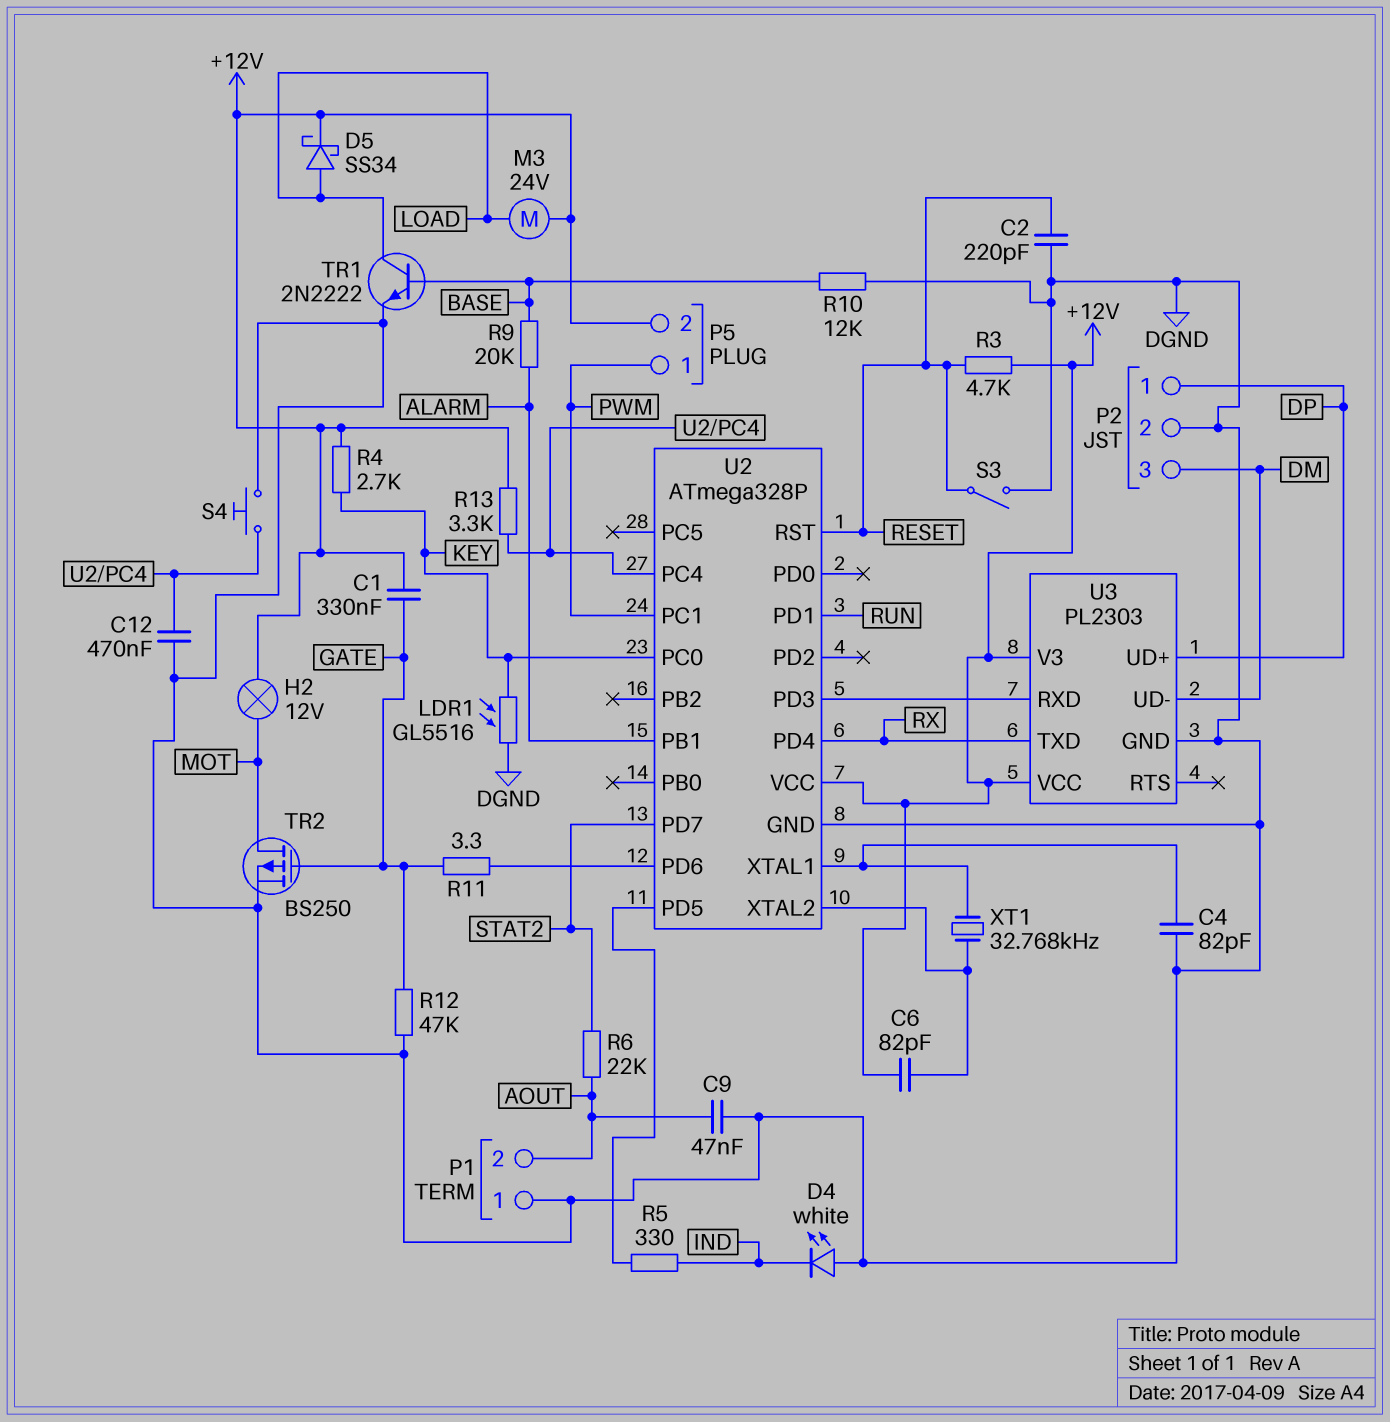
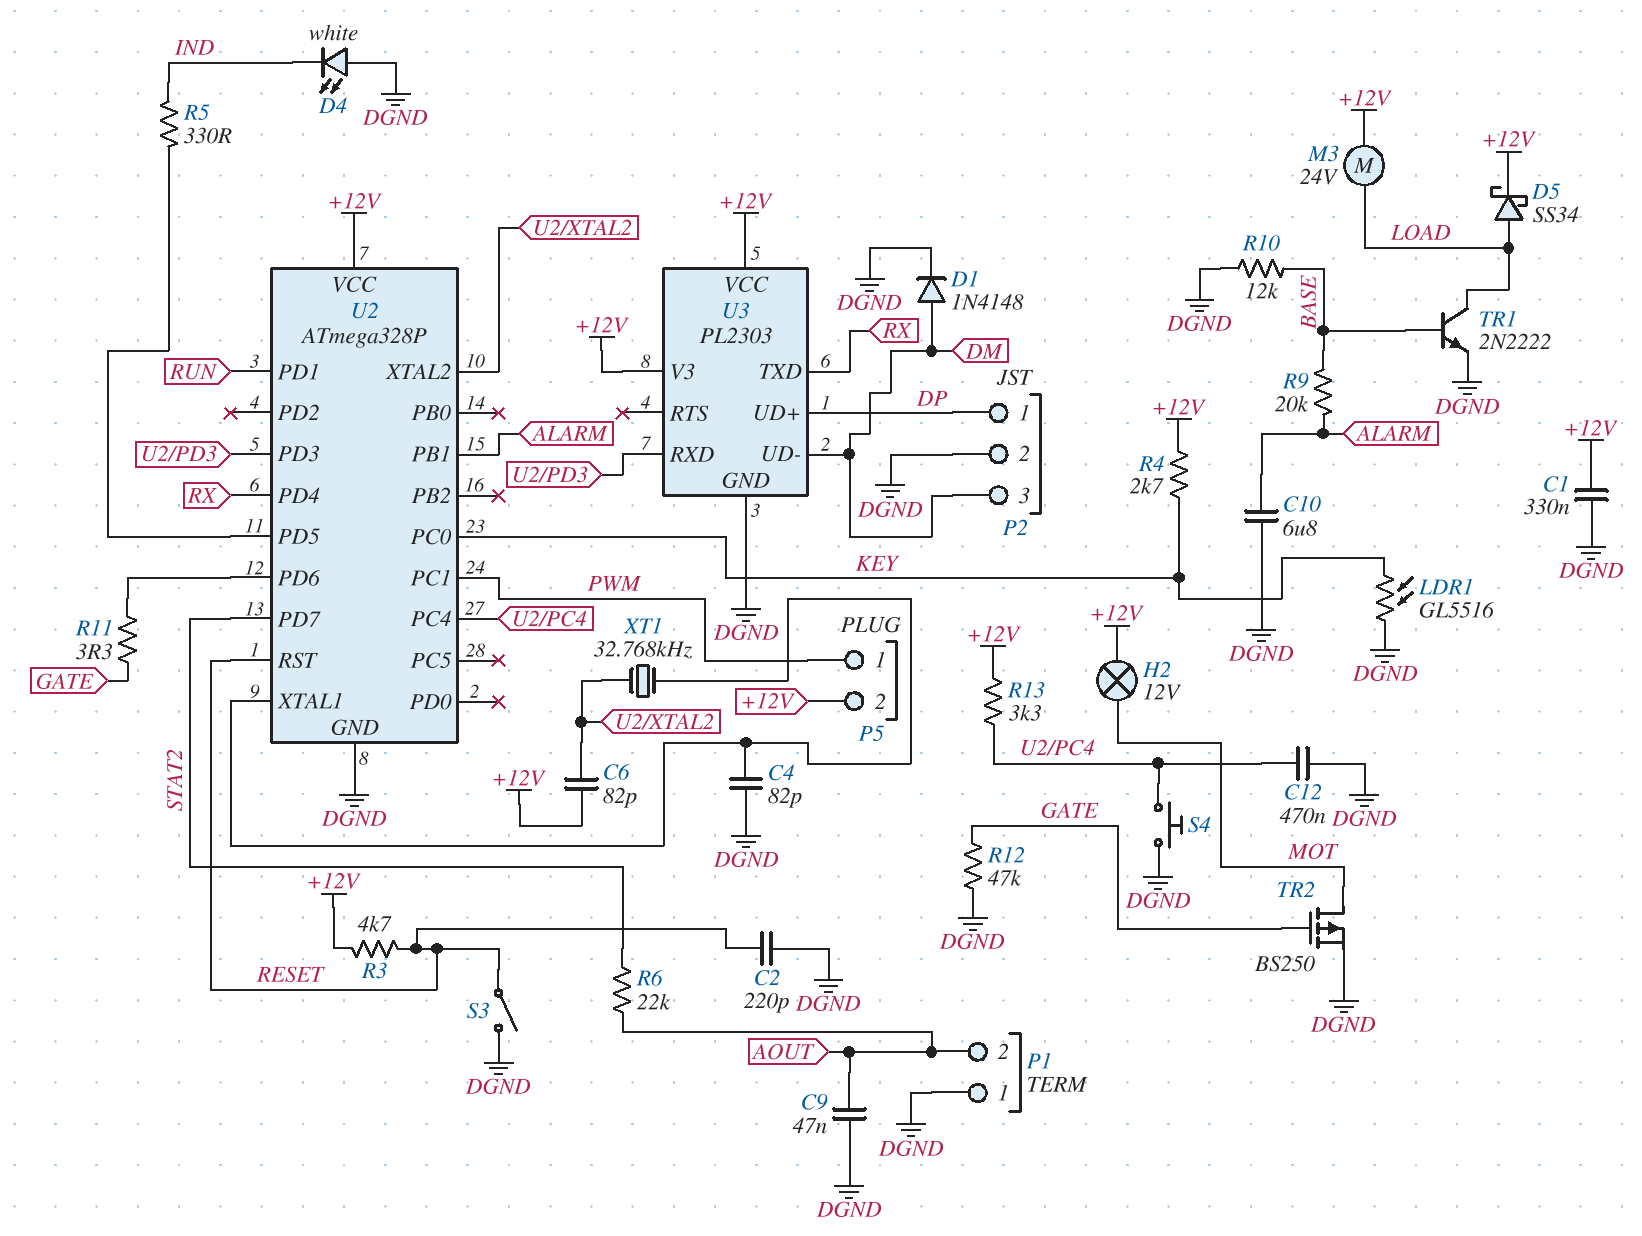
C1: 330nF (+12V, GATE) -> 330nF (+12V, DGND)
C10: none -> 6.8uF (ALARM, DGND)
D1: none -> diode 1N4148 (A DM, K DGND)

